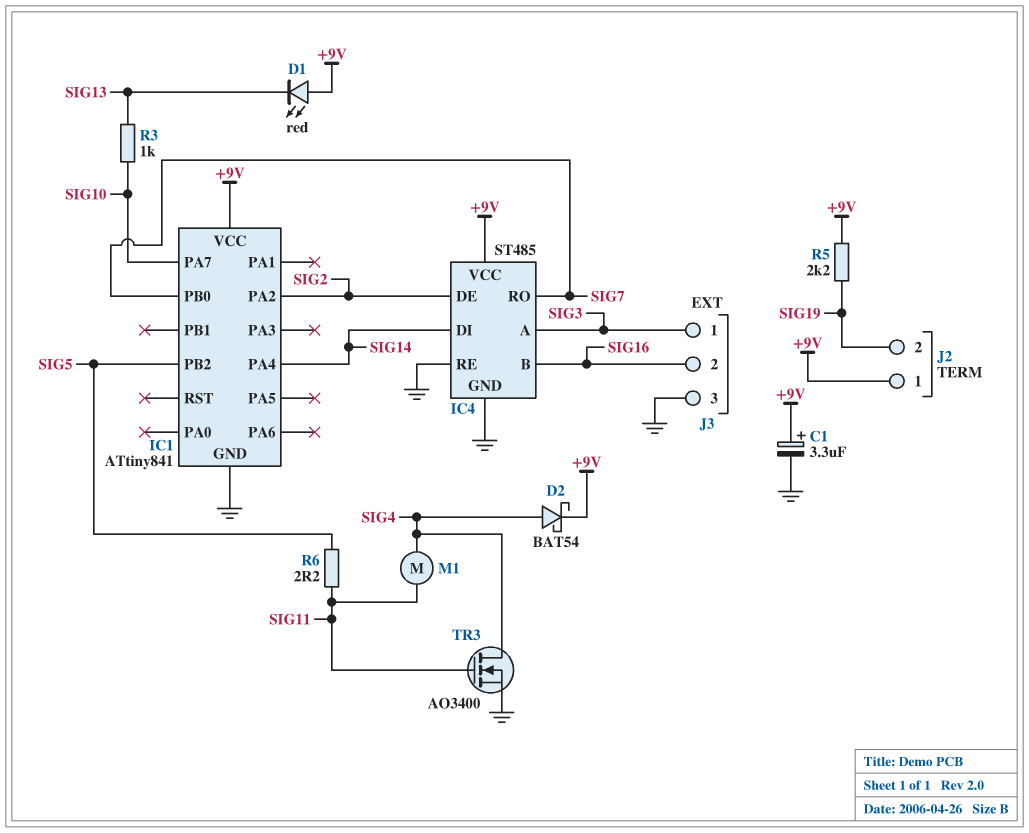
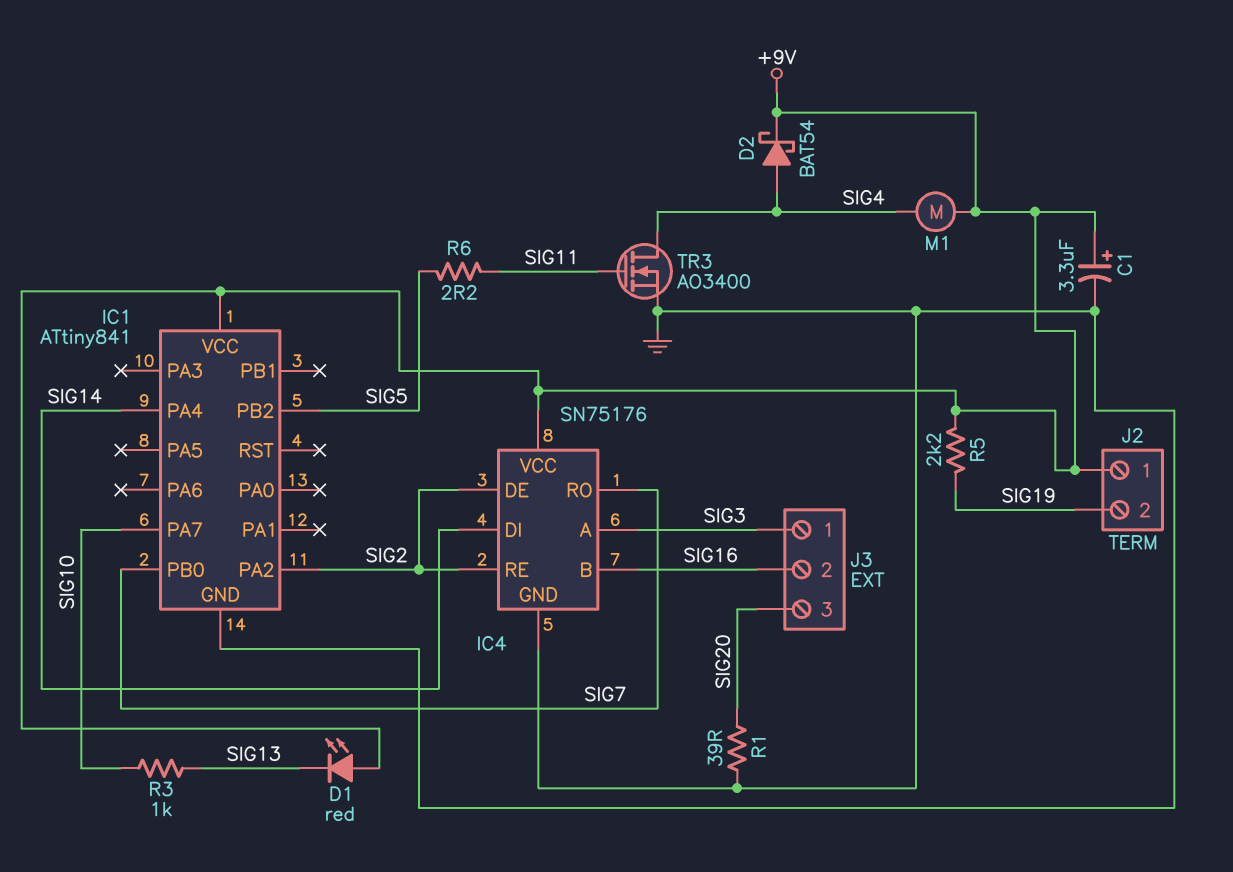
IC4: ST485 -> SN75176
IC4 pin RE: GND -> SIG2
J3 pin 3: GND -> SIG20
M1: motor (SIG4, SIG11) -> motor (+9V, SIG4)
R1: none -> 39 (GND, SIG20)

